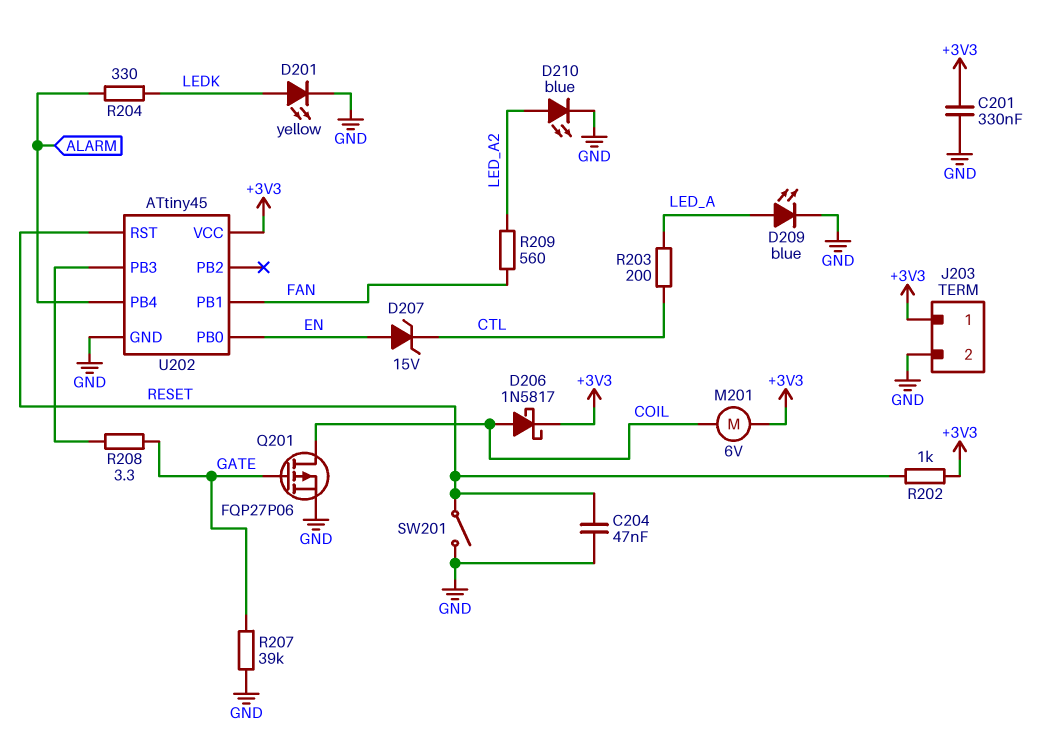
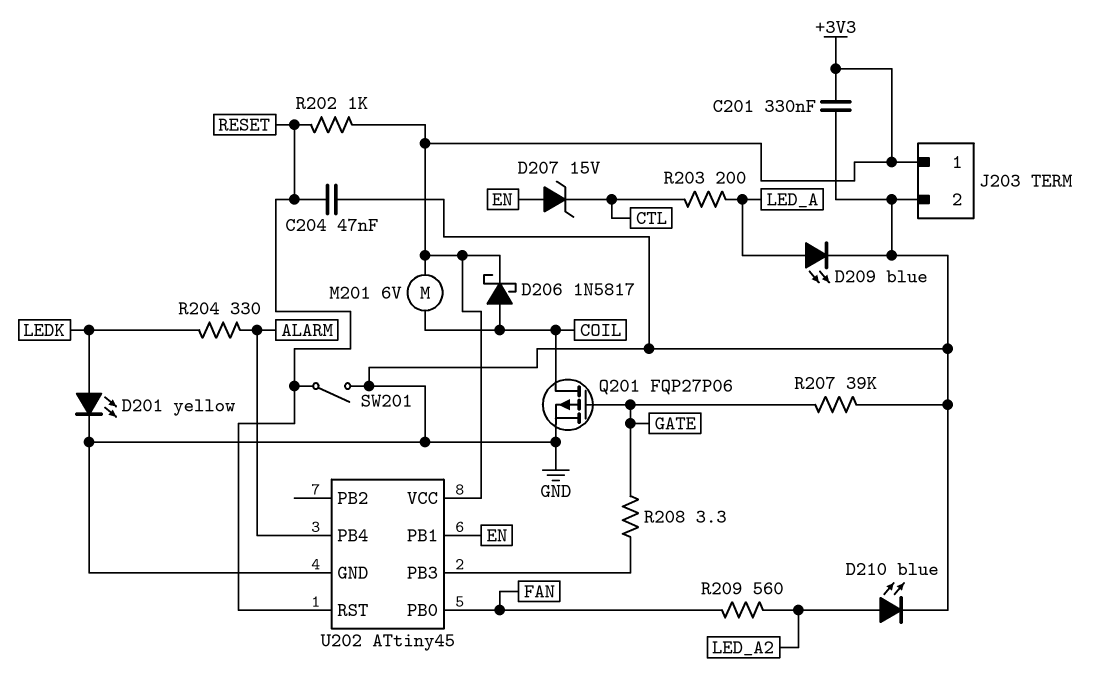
U202 pin PB0: EN -> FAN
U202 pin PB1: FAN -> EN

